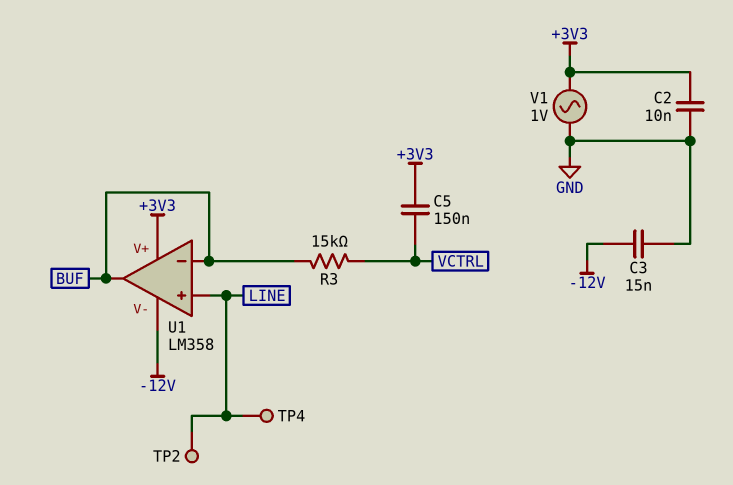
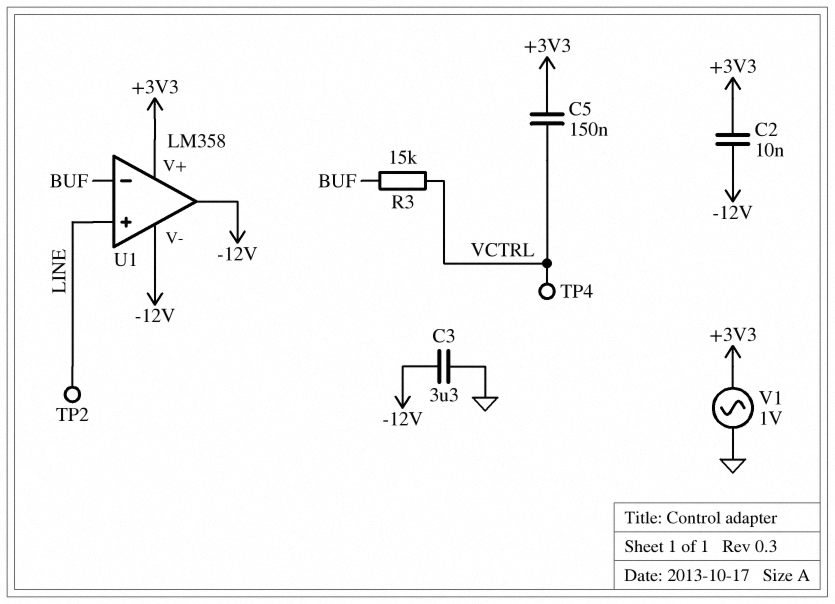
C2: 10nF (+3V3, GND) -> 10nF (+3V3, -12V)
C3: 15nF (-12V, GND) -> 3.3uF (-12V, GND)
TP4: test point (LINE) -> test point (VCTRL)
U1 pin out: BUF -> -12V

